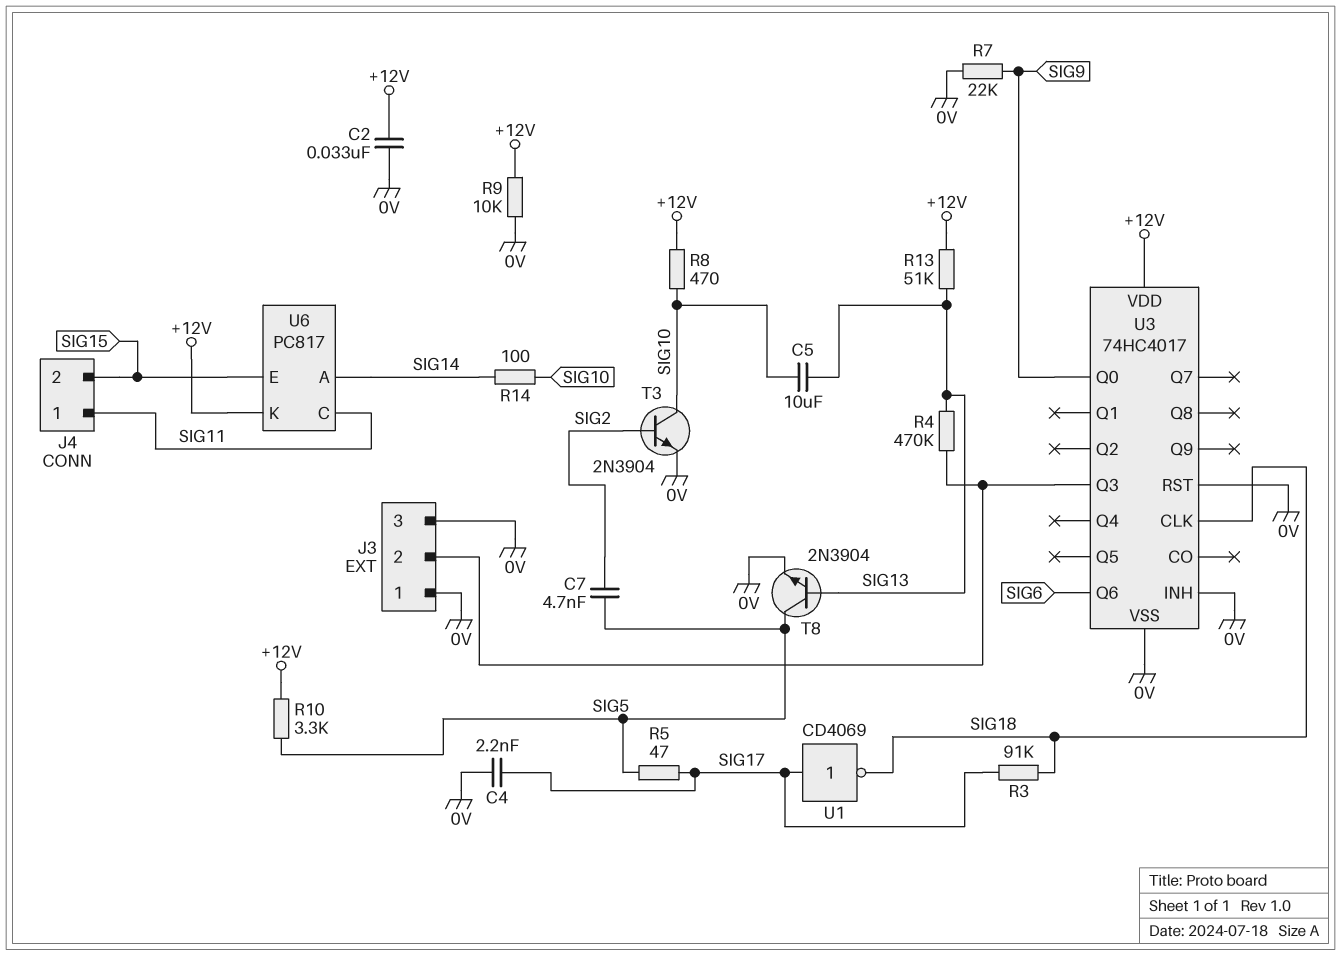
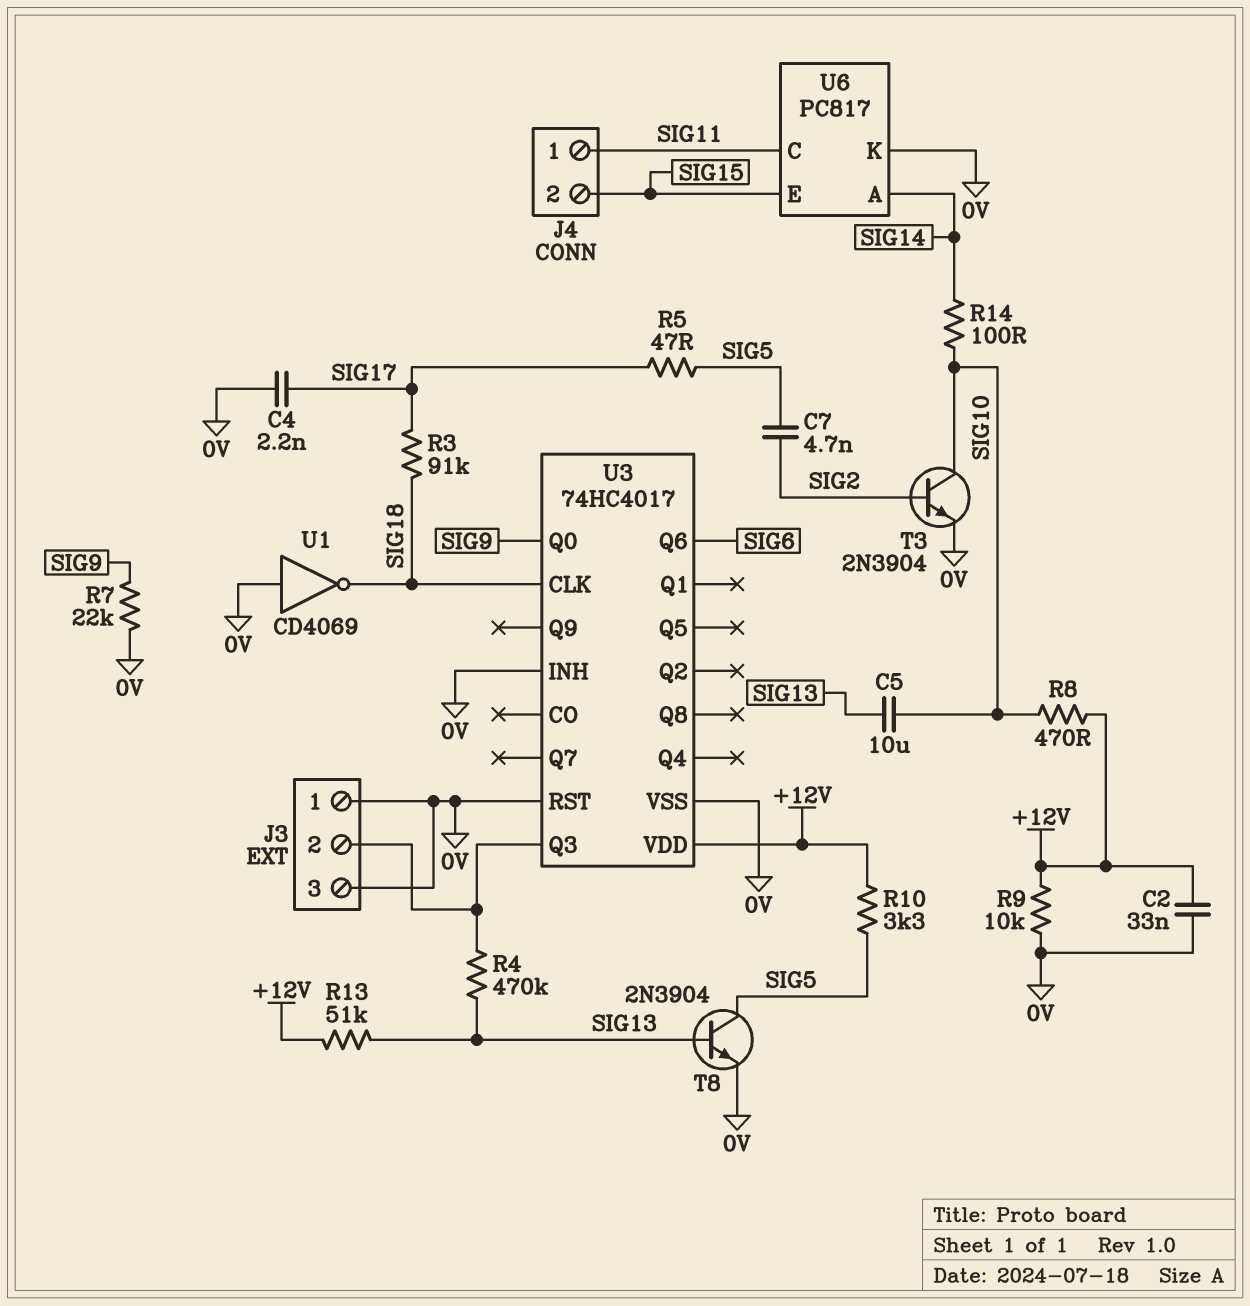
U1: NOT CD4069 (in SIG17, out SIG18) -> NOT CD4069 (in 0V, out SIG18)
U6 pin K: +12V -> 0V

